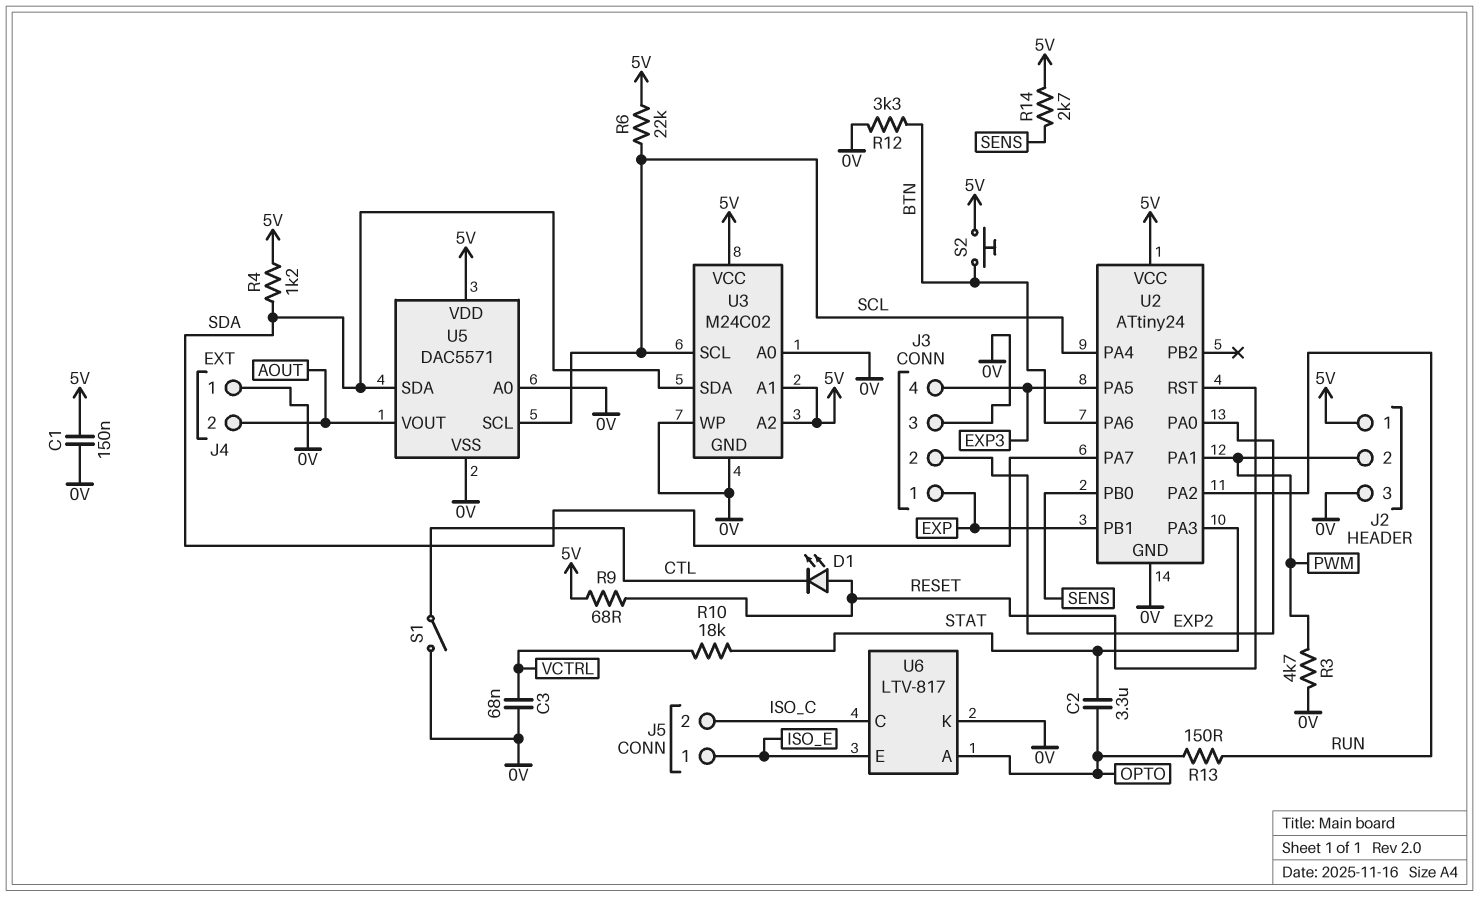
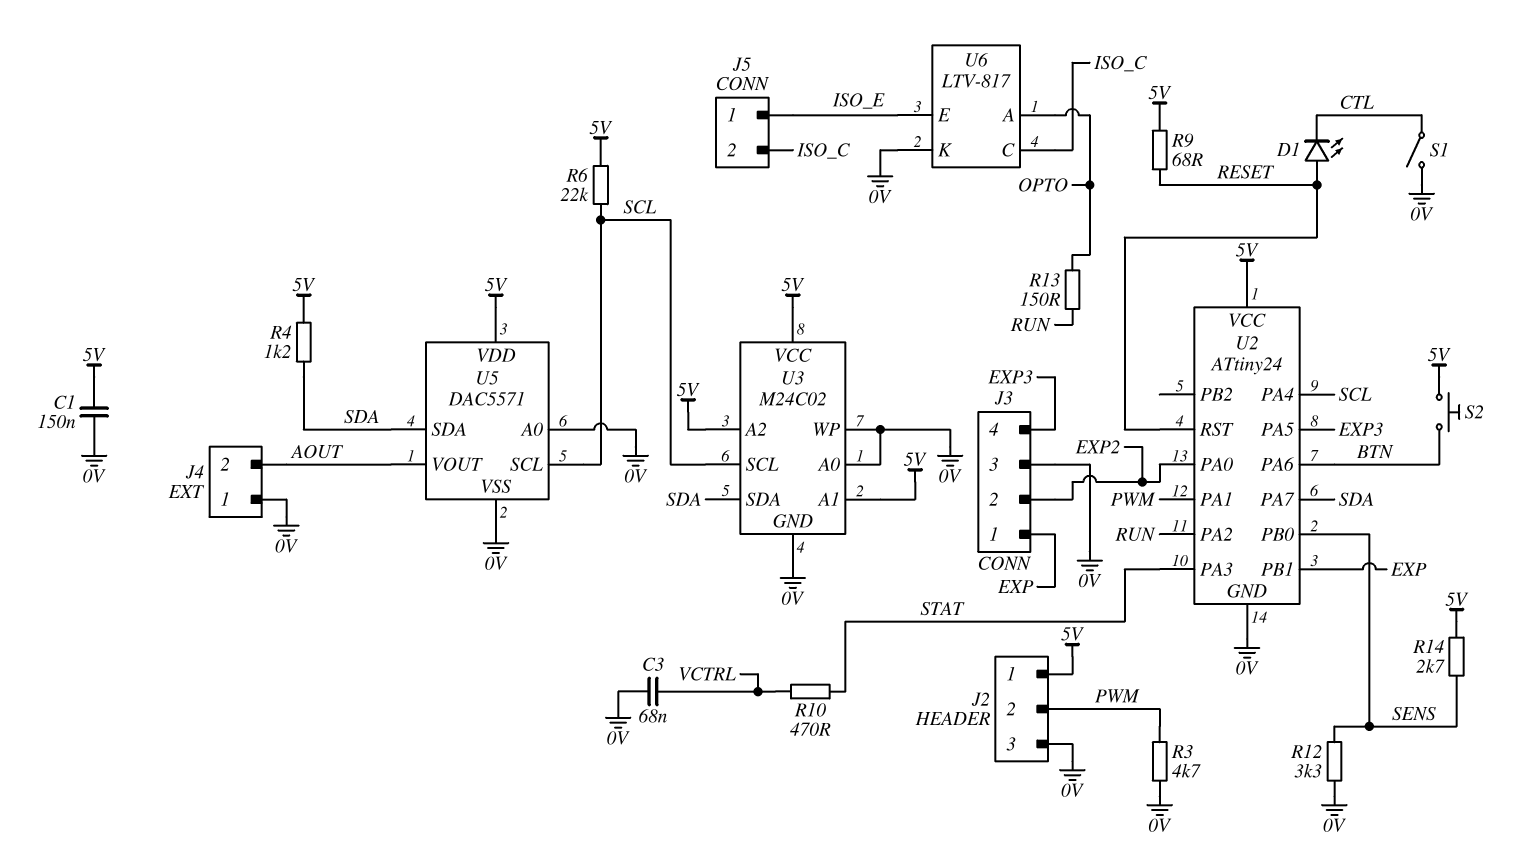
C2: 3.3uF (OPTO, STAT) -> none
R10: 18k (STAT, VCTRL) -> 470 (STAT, VCTRL)
R12: 3.3k (0V, BTN) -> 3.3k (0V, SENS)

